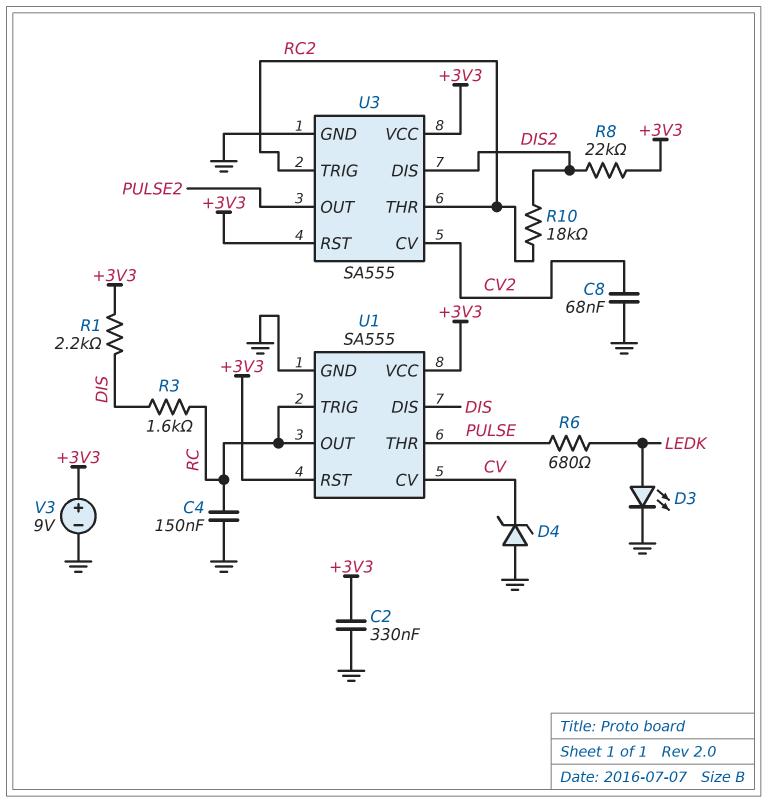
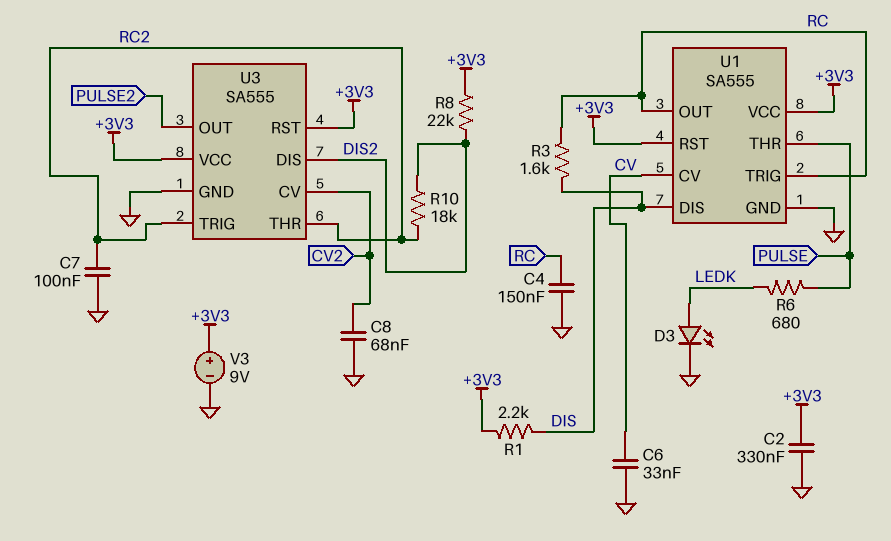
C6: none -> 33nF (CV, GND)
C7: none -> 100nF (GND, RC2)
D4: zener (A GND, K CV) -> none

